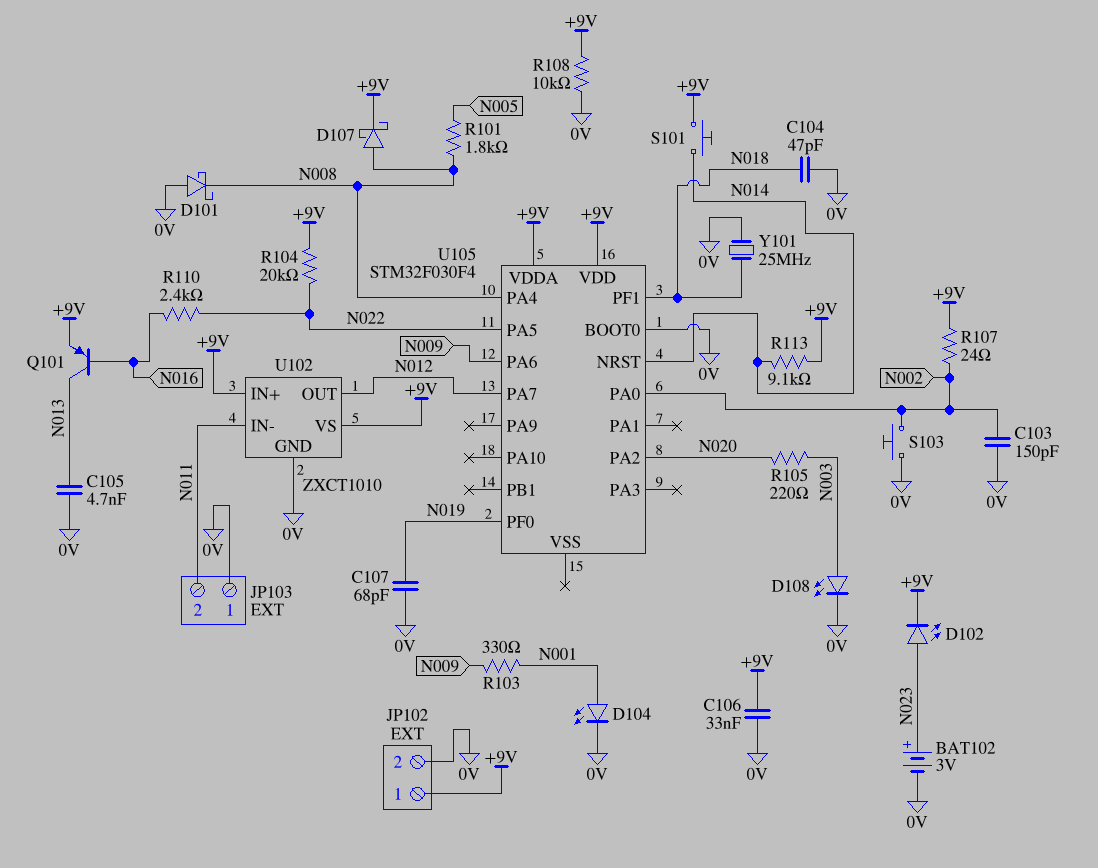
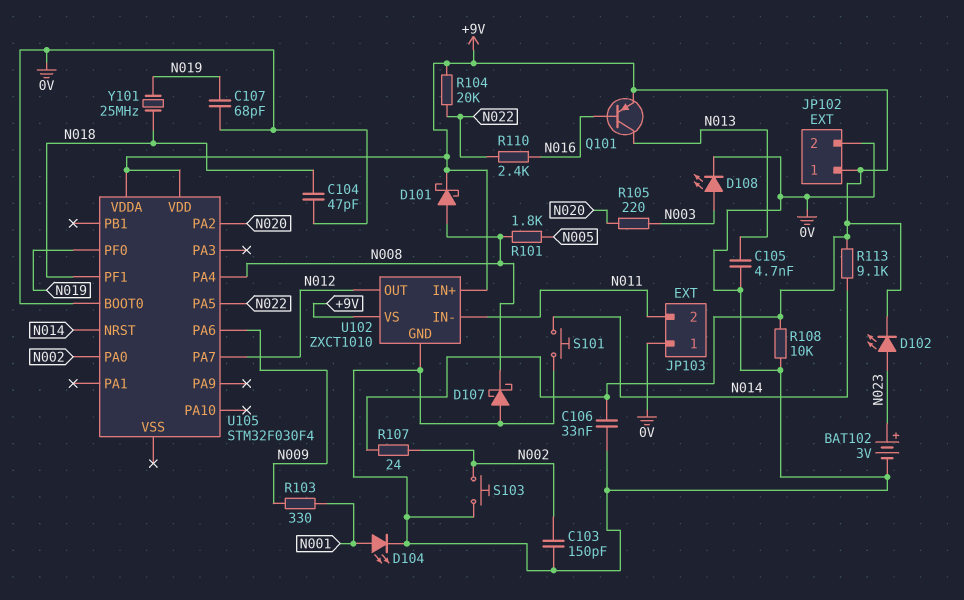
D101: schottky (A 0V, K N008) -> schottky (A N008, K +9V)
D107: schottky (A N008, K +9V) -> schottky (A 0V, K N008)
S101: button (+9V, N014) -> button (0V, N014)
Y101: 25MHz (0V, N018) -> 25MHz (N018, N019)

